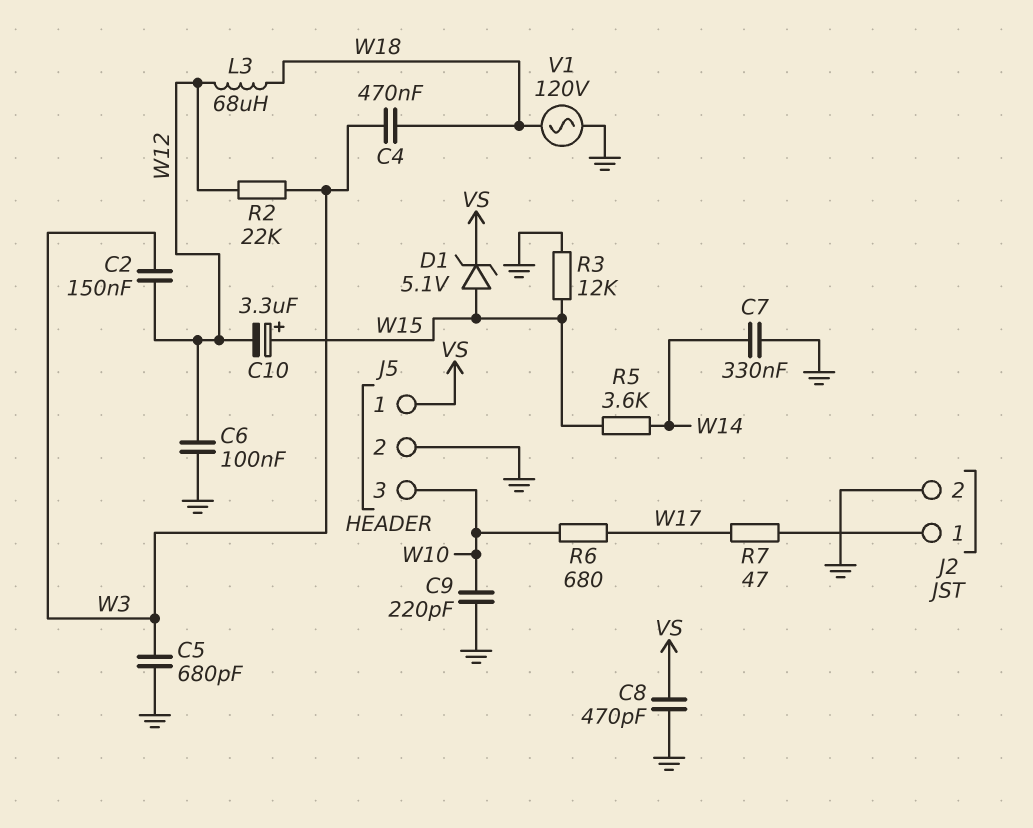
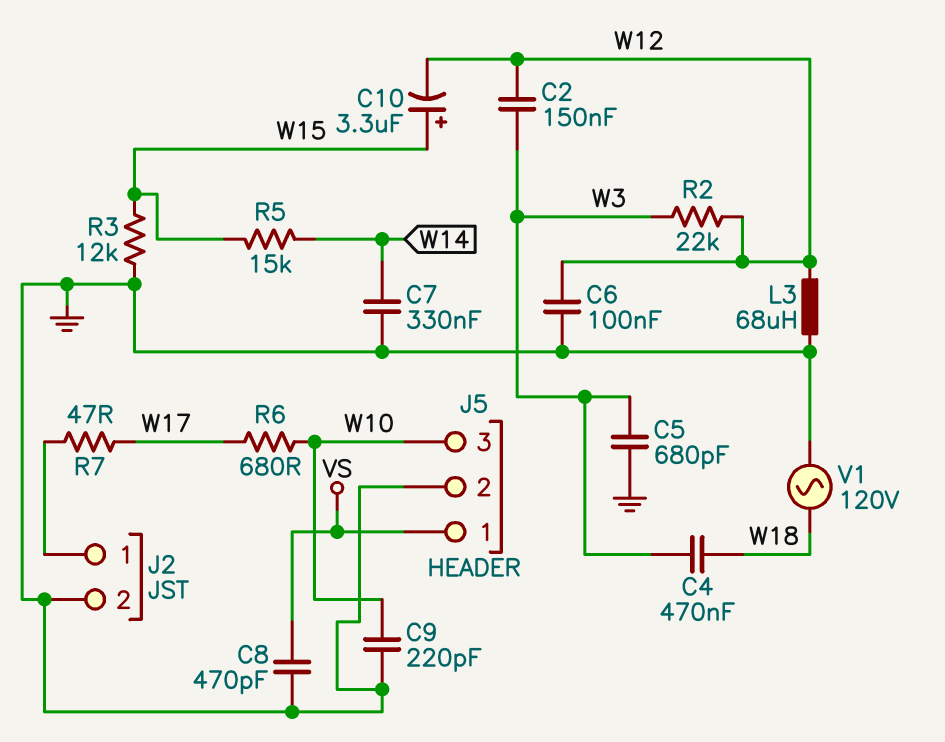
D1: zener 5.1V (A W15, K VS) -> none
L3: 68uH (W12, W18) -> 68uH (GND, W12)
R5: 3.6k (W14, W15) -> 15k (W14, W15)

